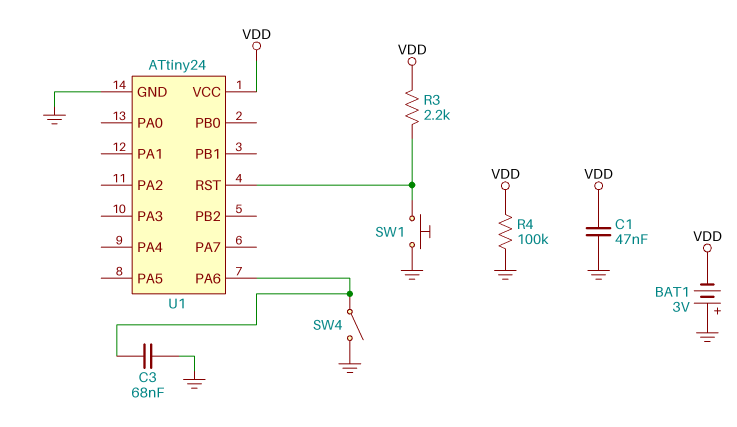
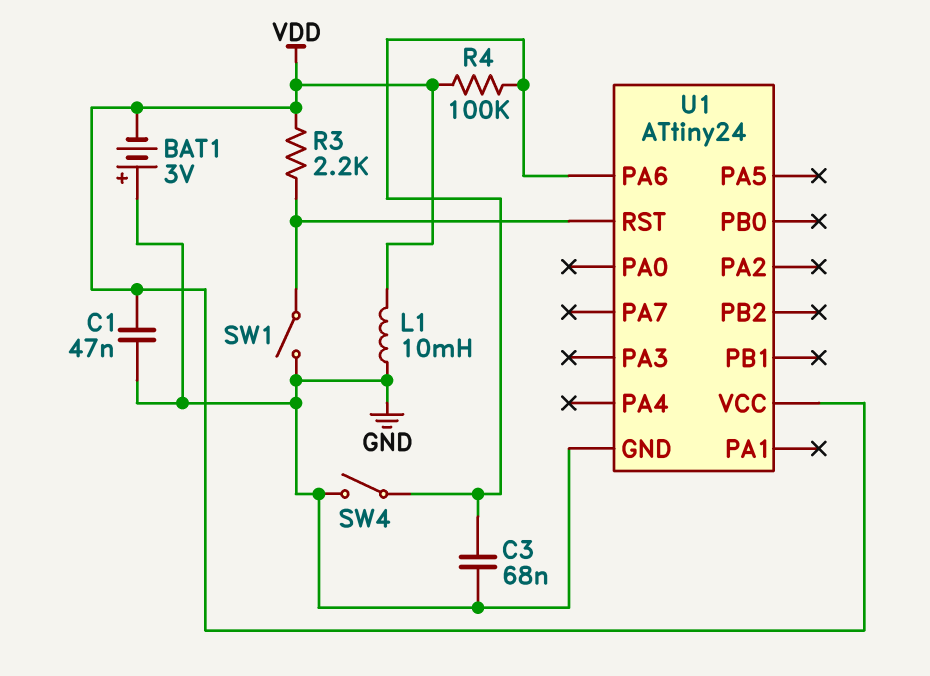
L1: none -> 10mH (GND, VDD)
R4: 100k (GND, VDD) -> 100k (U1/PA6, VDD)
SW1: button (GND, U1/RST) -> switch (GND, U1/RST)

